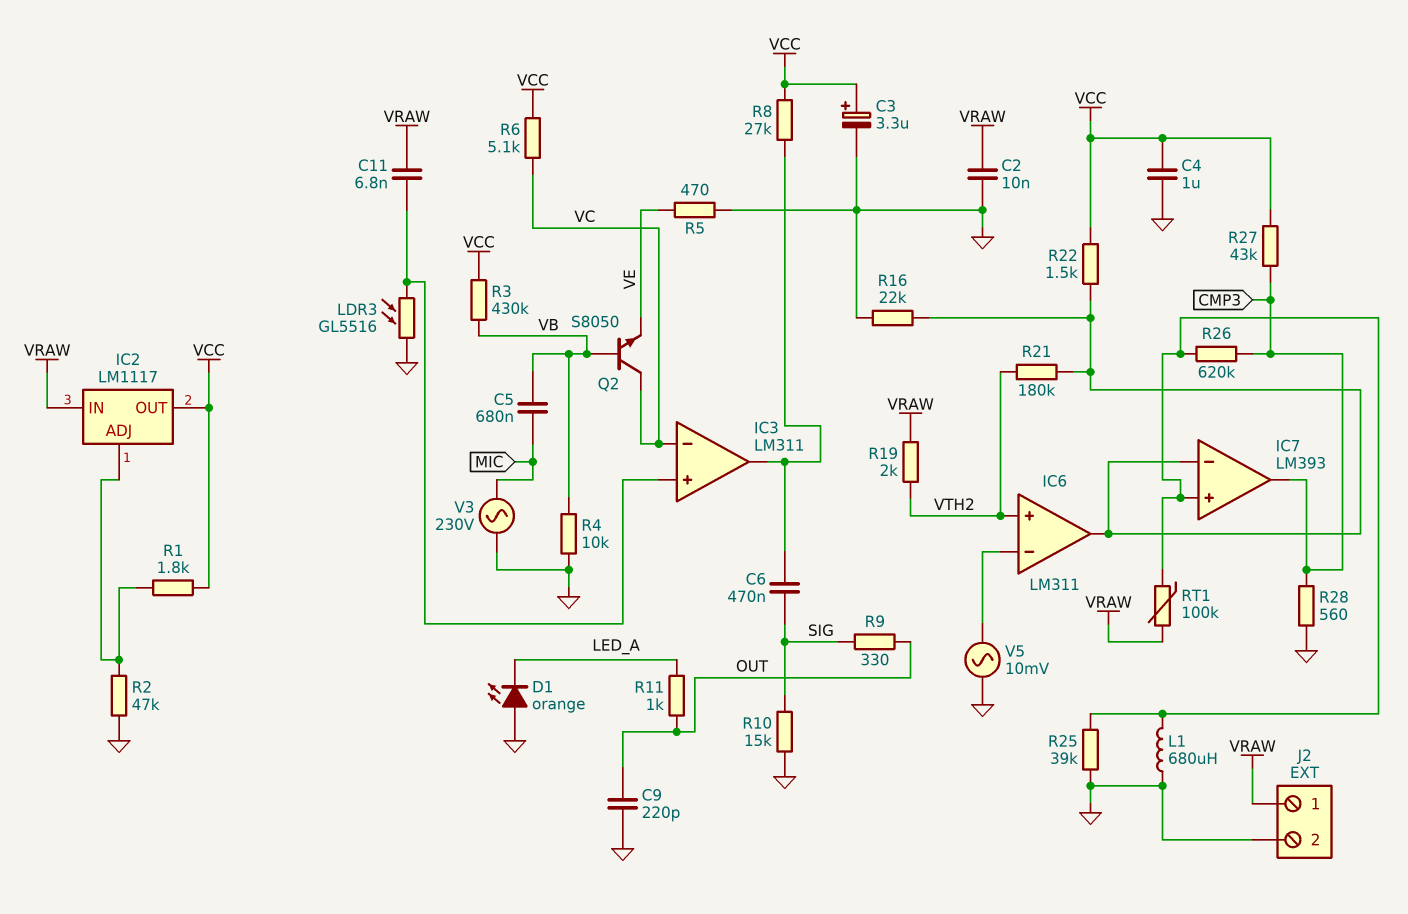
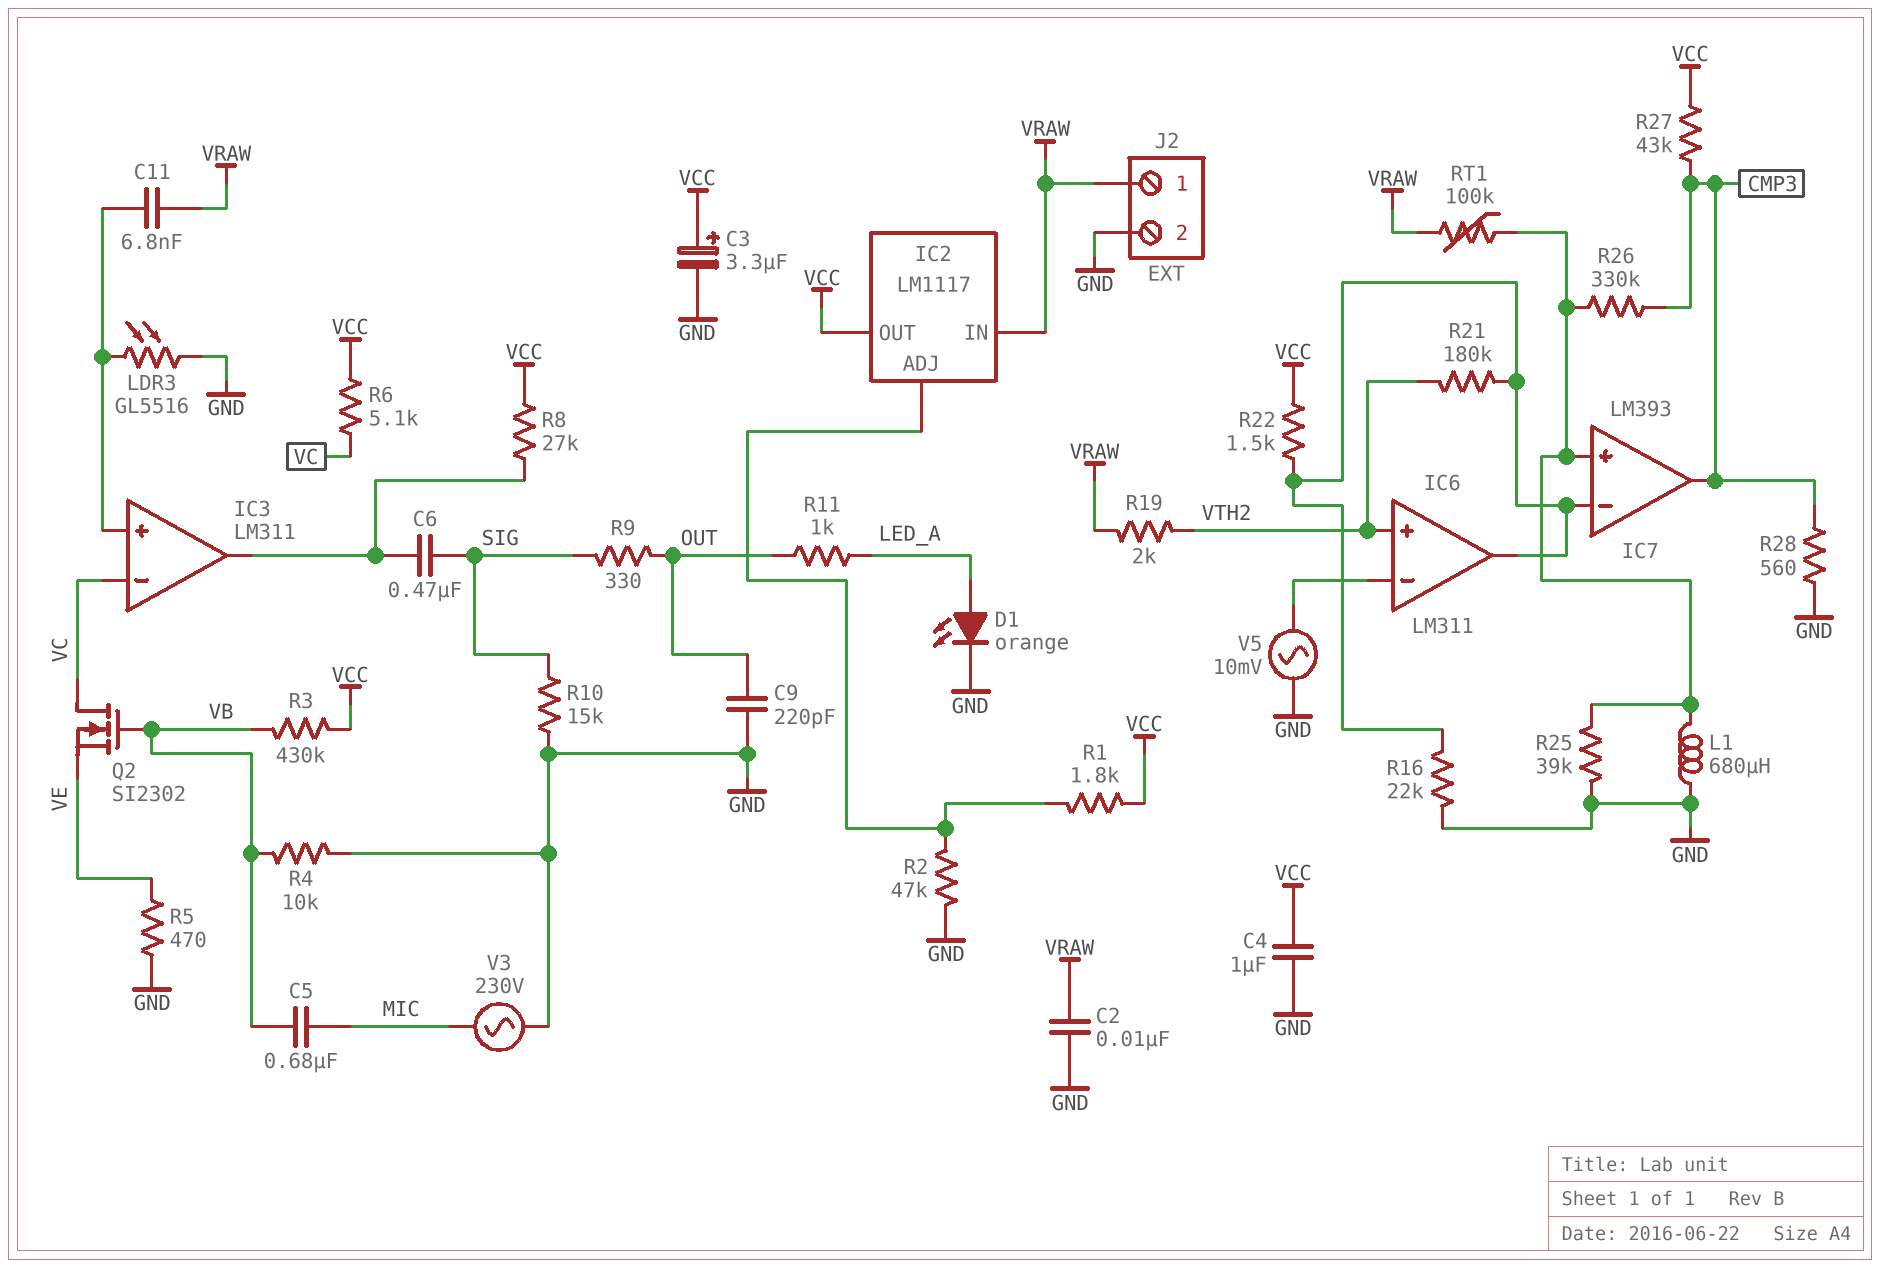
D1: LED orange (A GND, K LED_A) -> LED orange (A LED_A, K GND)
Q2: NPN S8050 (B VB, C VC, E VE) -> NMOS SI2302 (G VB, D VC, S VE)
R26: 620k (CMP3, IC7/in+) -> 330k (CMP3, IC7/in+)

